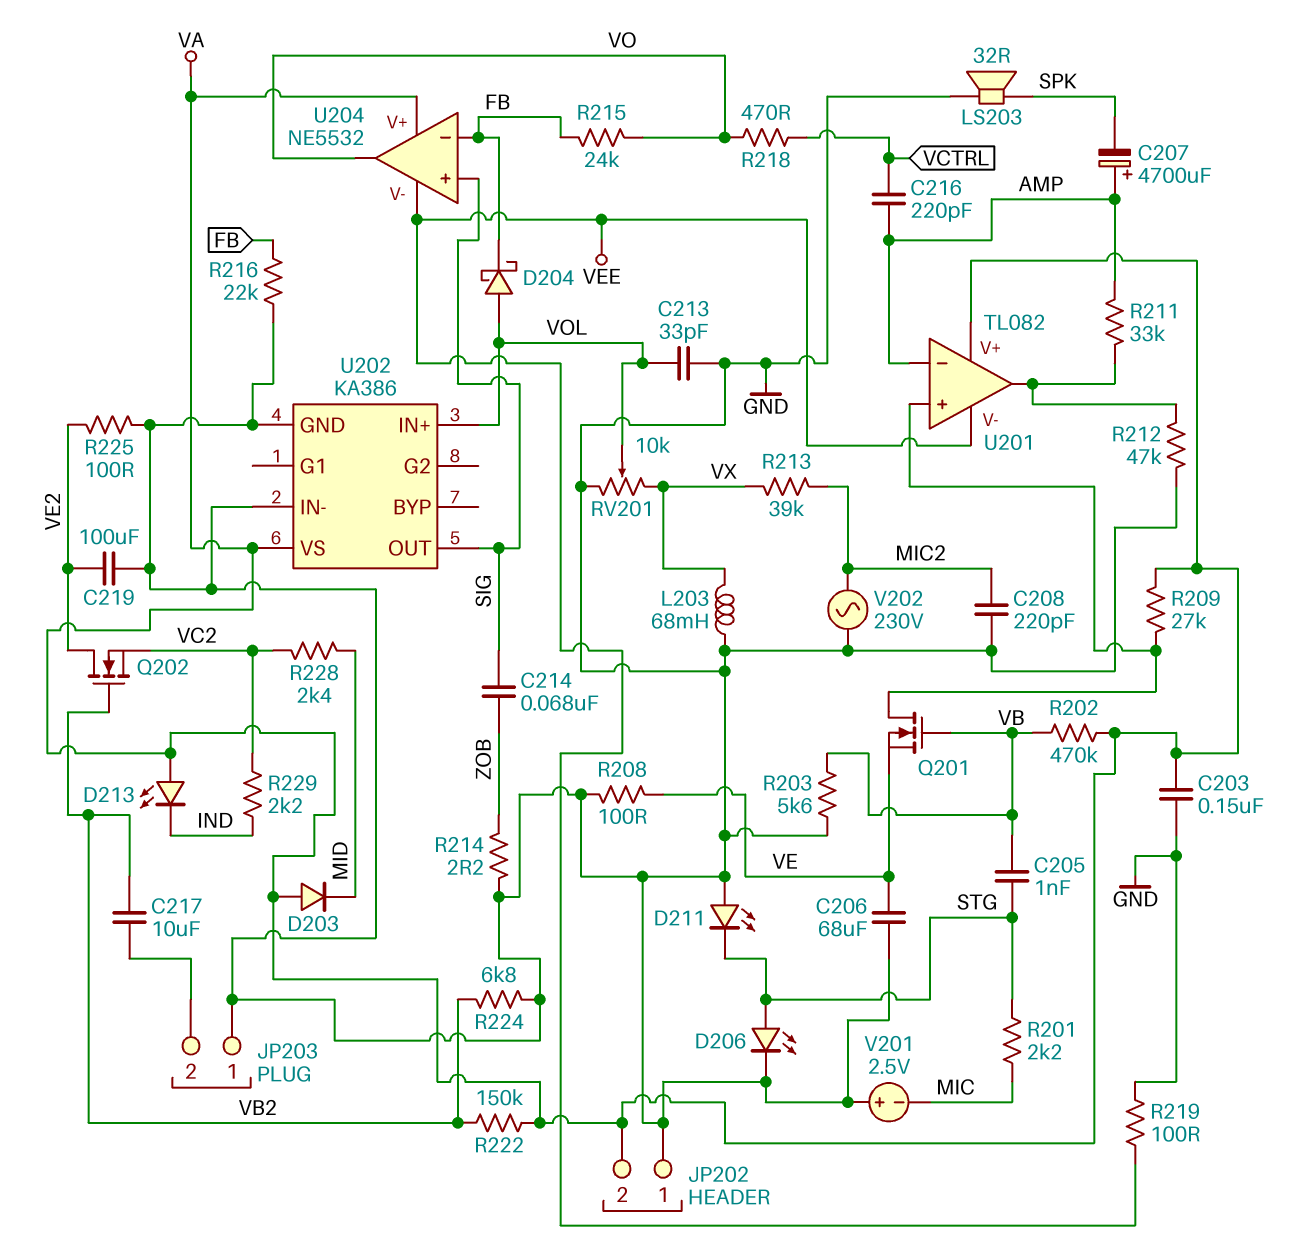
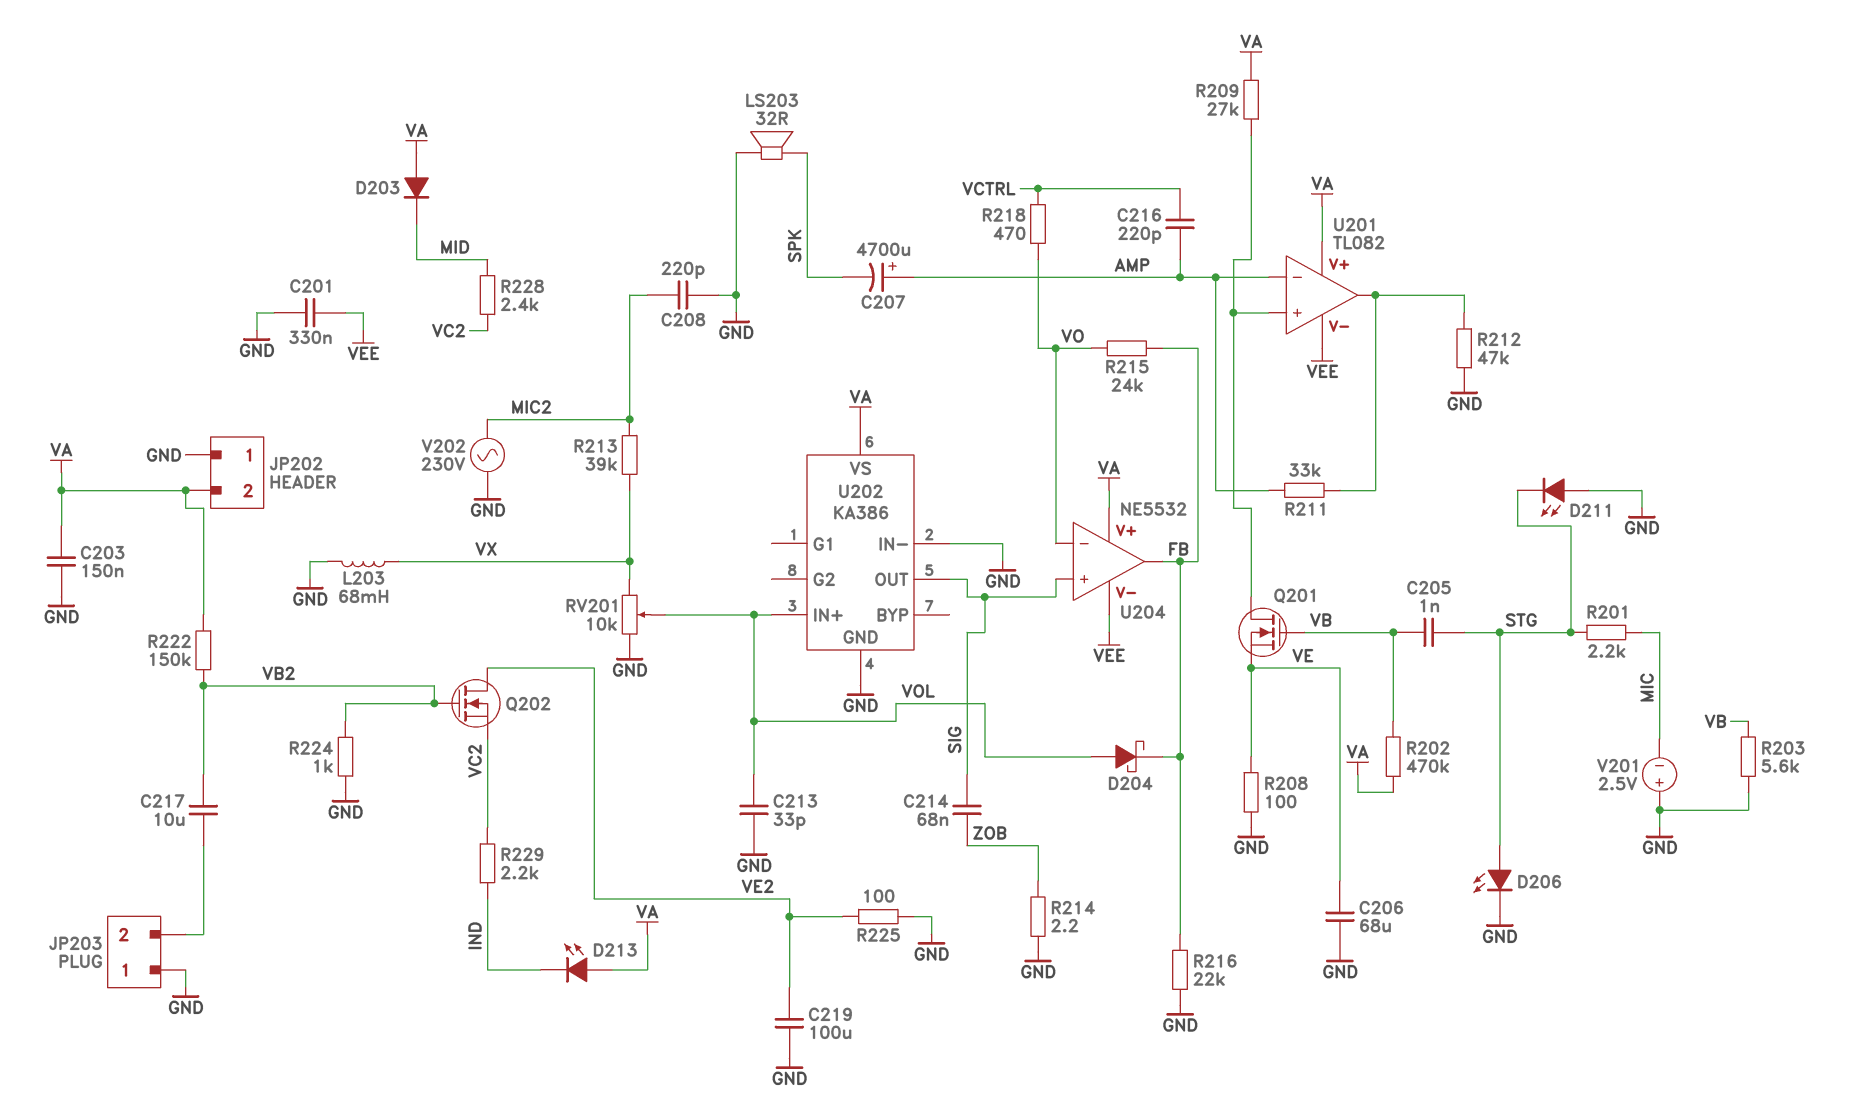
C201: none -> 330nF (GND, VEE)
R219: 100 (GND, VEE) -> none
R224: 6.8k (GND, VB2) -> 1k (GND, VB2)
U204 pin in-: FB -> VO
U204 pin out: VO -> FB

